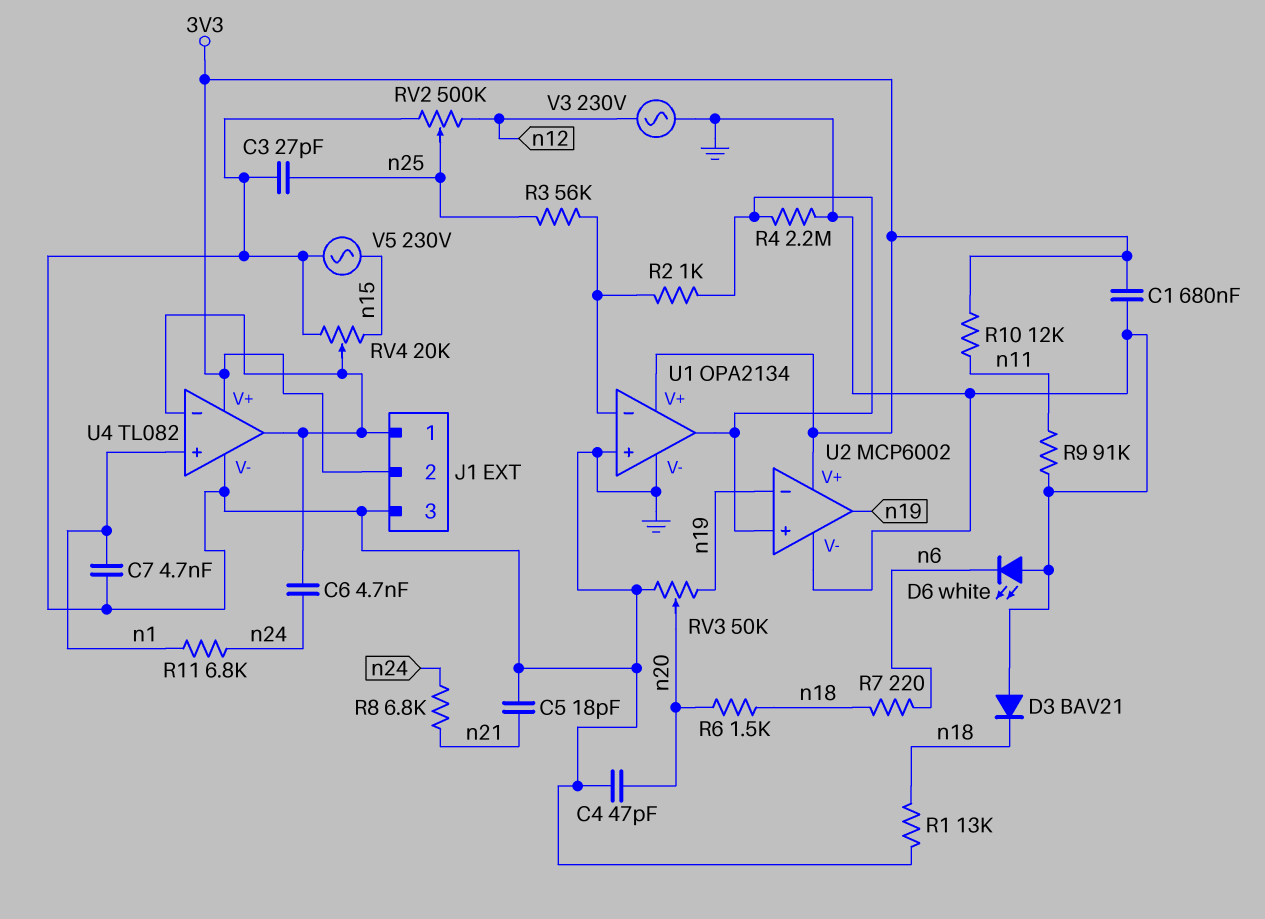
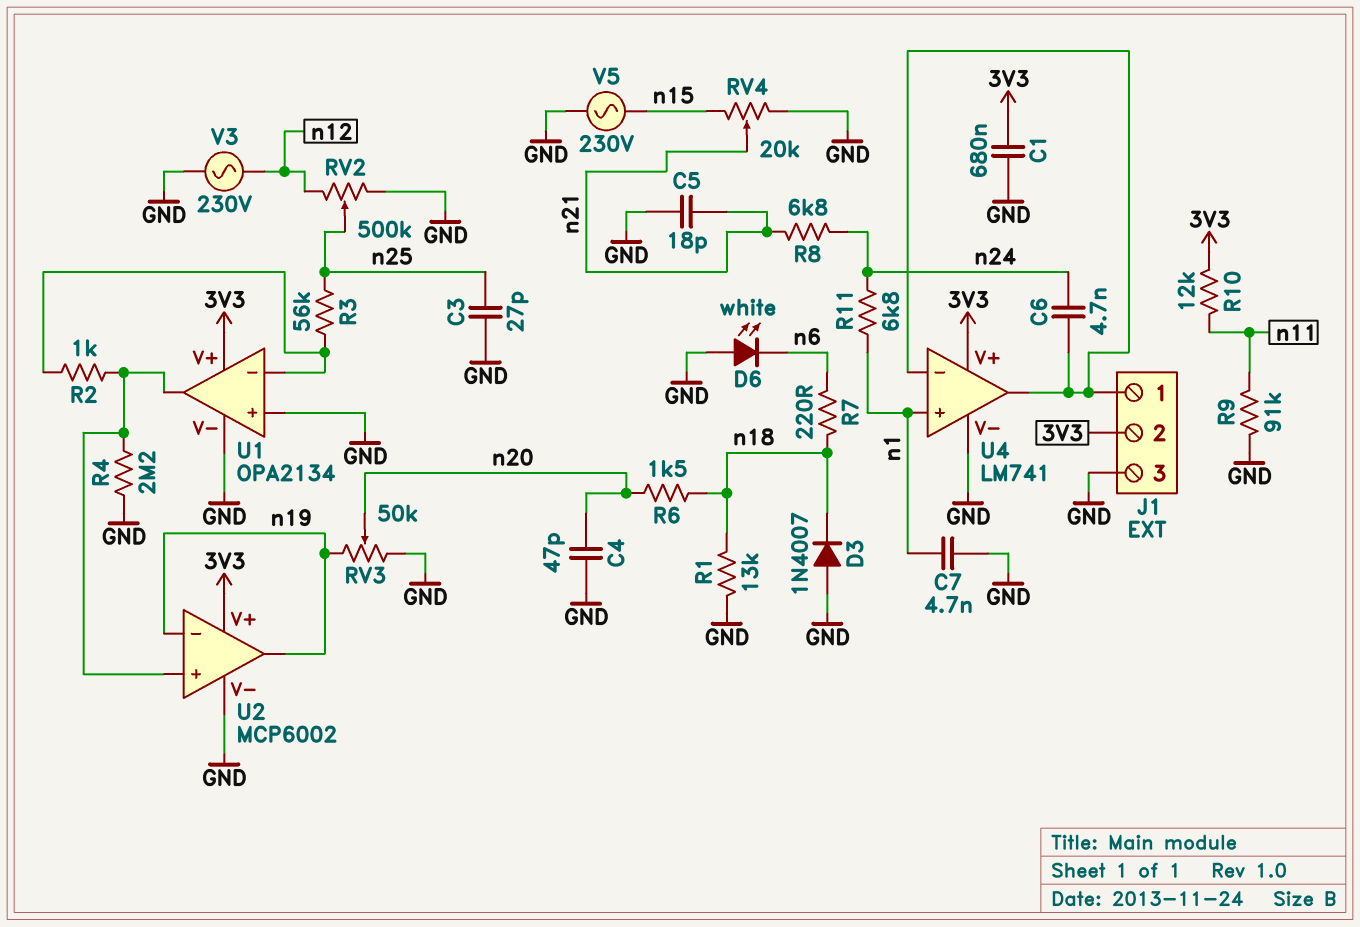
D3: diode BAV21 (A GND, K n18) -> diode 1N4007 (A GND, K n18)
RV4: 20k (GND, n15, wiper J1/1) -> 20k (GND, n15, wiper n21)
U4: TL082 -> LM741

